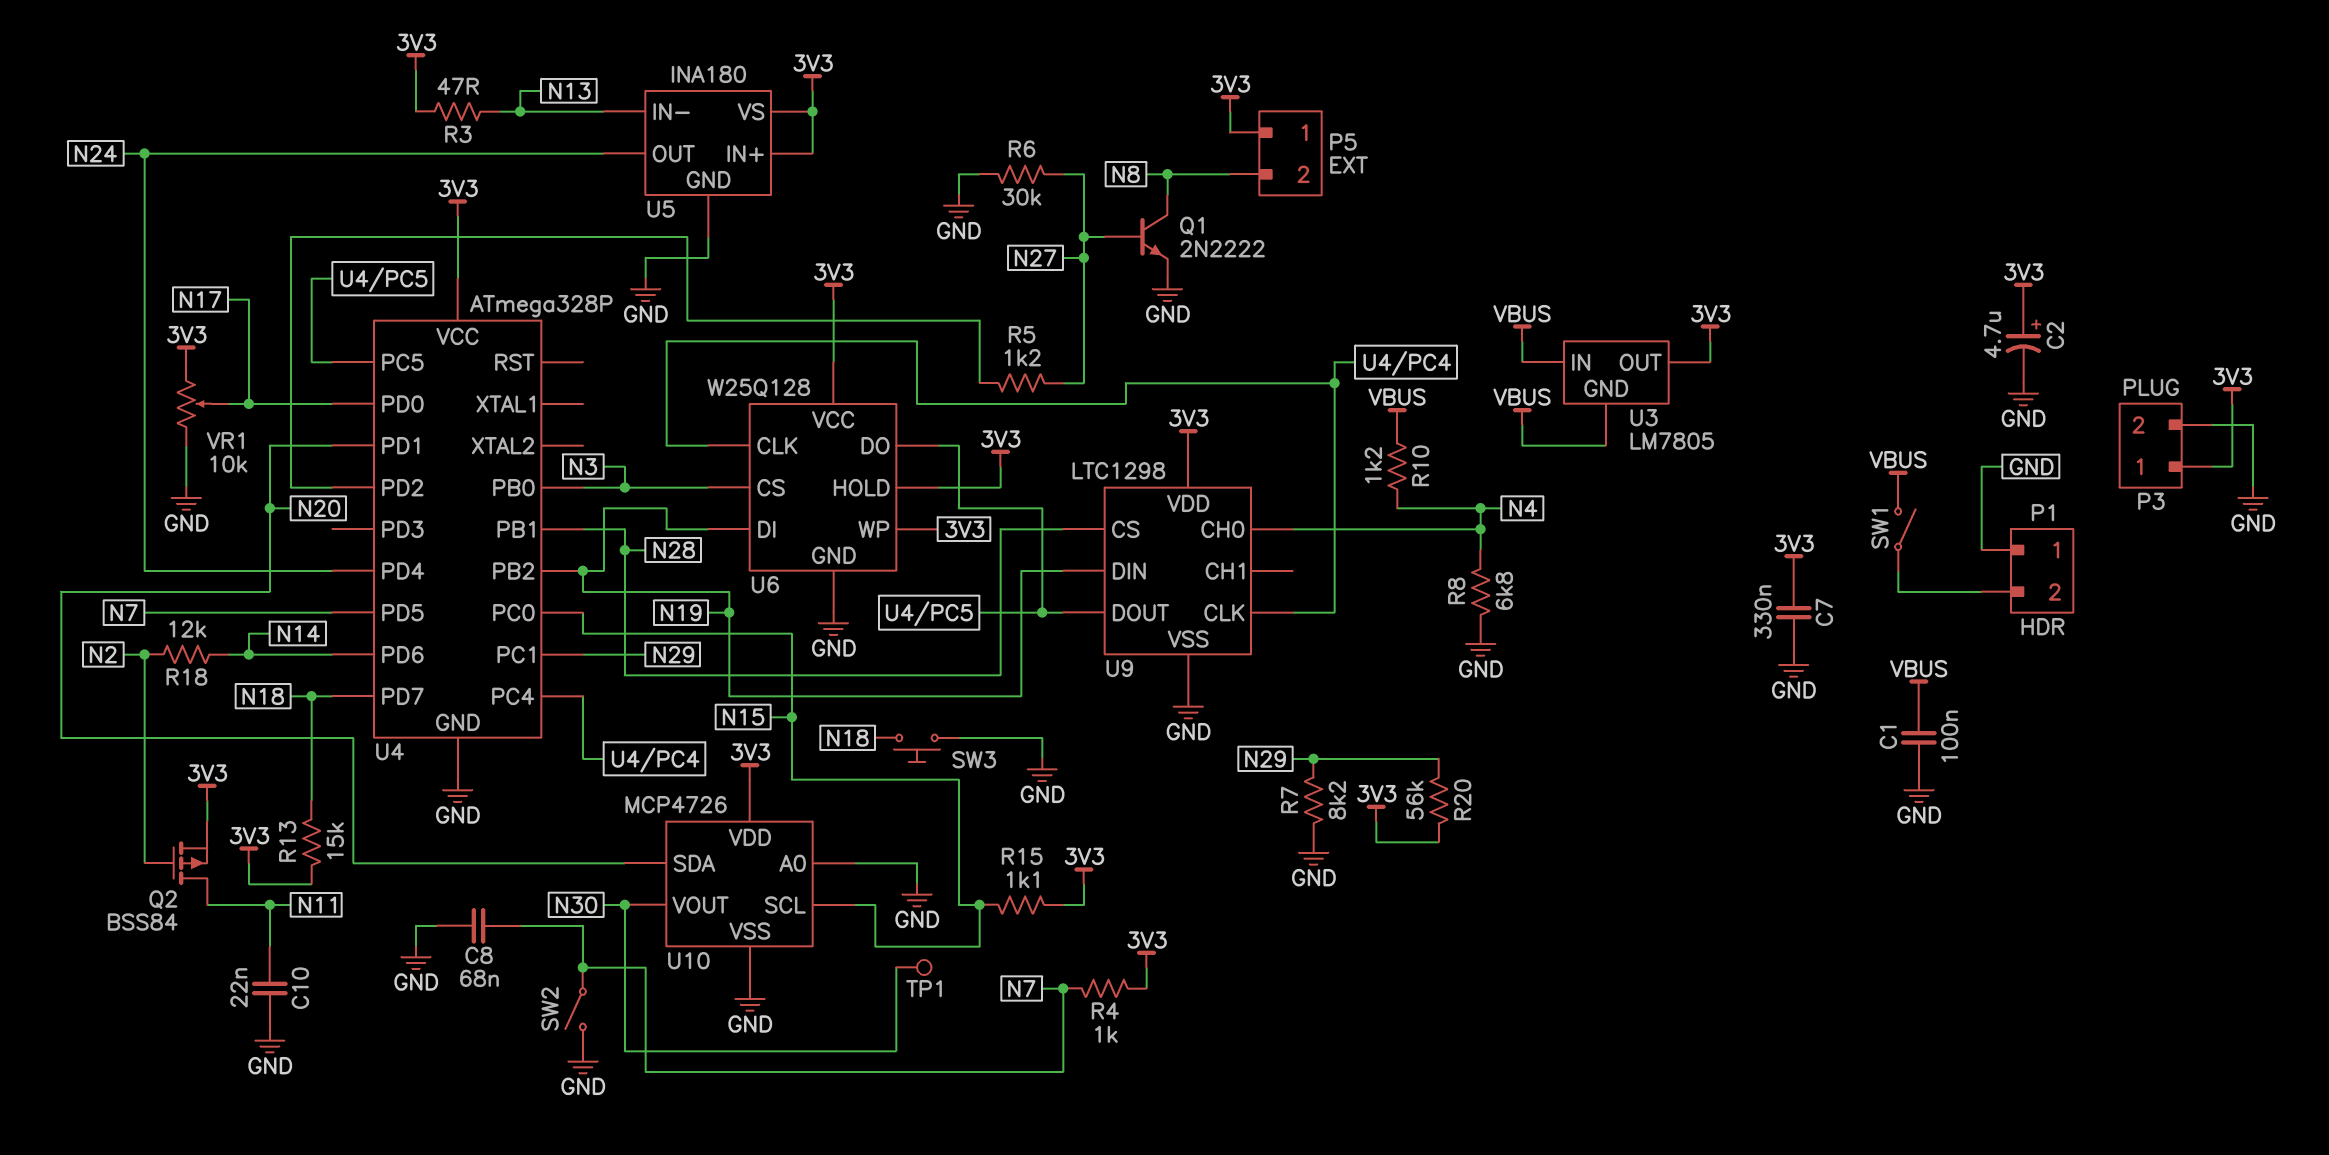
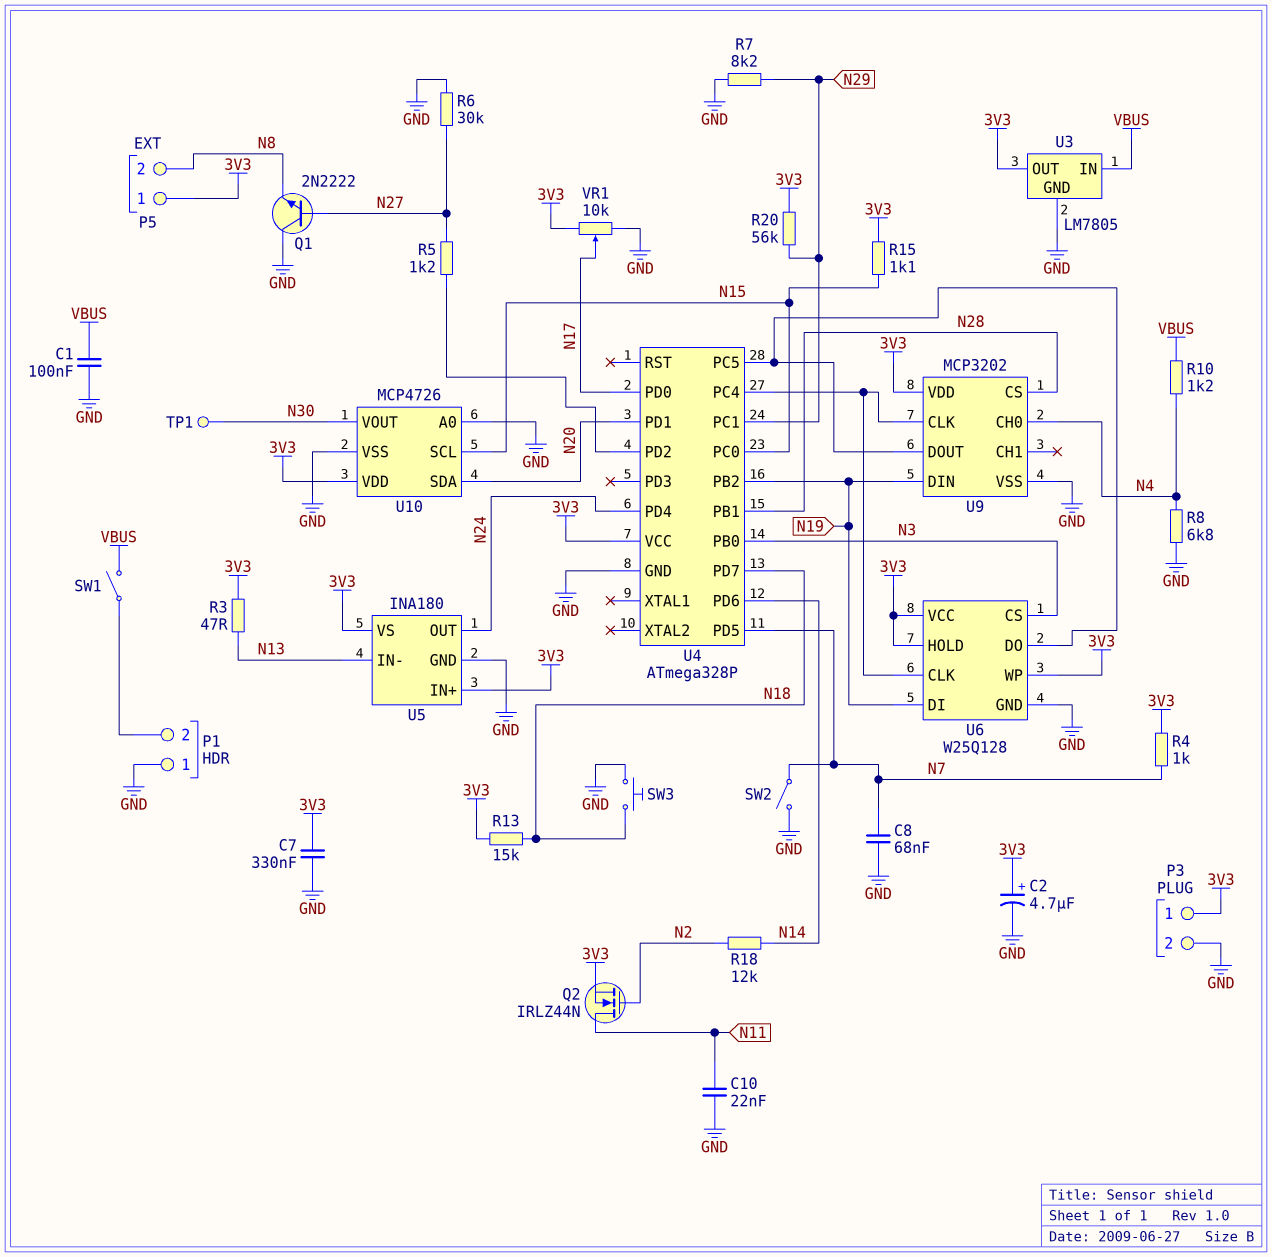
Q1: NPN 2N2222 (B N27, C N8, E GND) -> NPN 2N2222 (B N27, C GND, E N8)
Q2: PMOS BSS84 (G N2, D N11, S 3V3) -> NMOS IRLZ44N (G N2, D N11, S 3V3)
U3 pin GND: VBUS -> GND
U9: LTC1298 -> MCP3202

